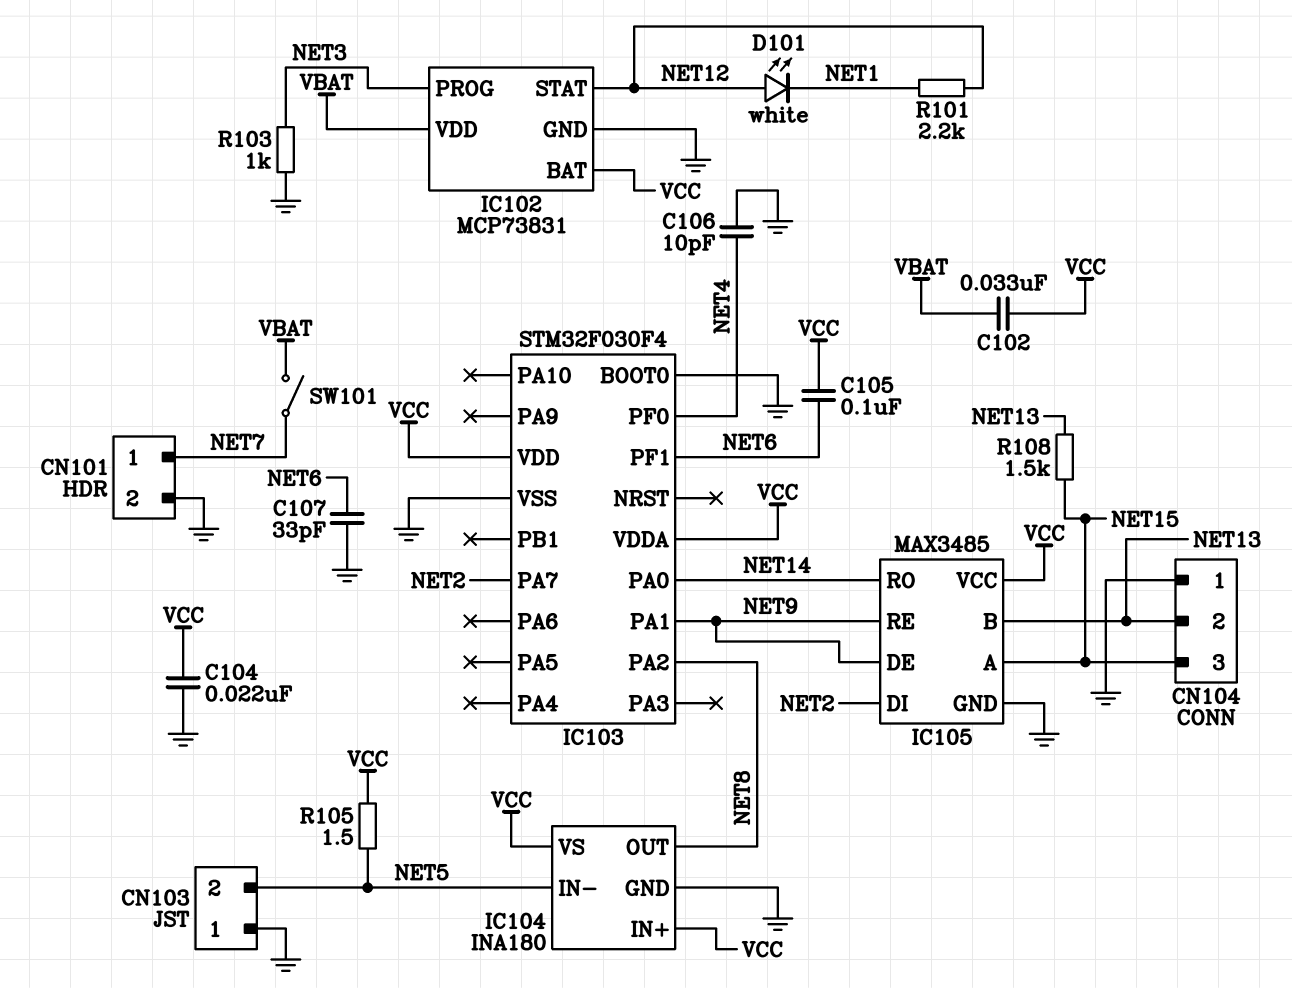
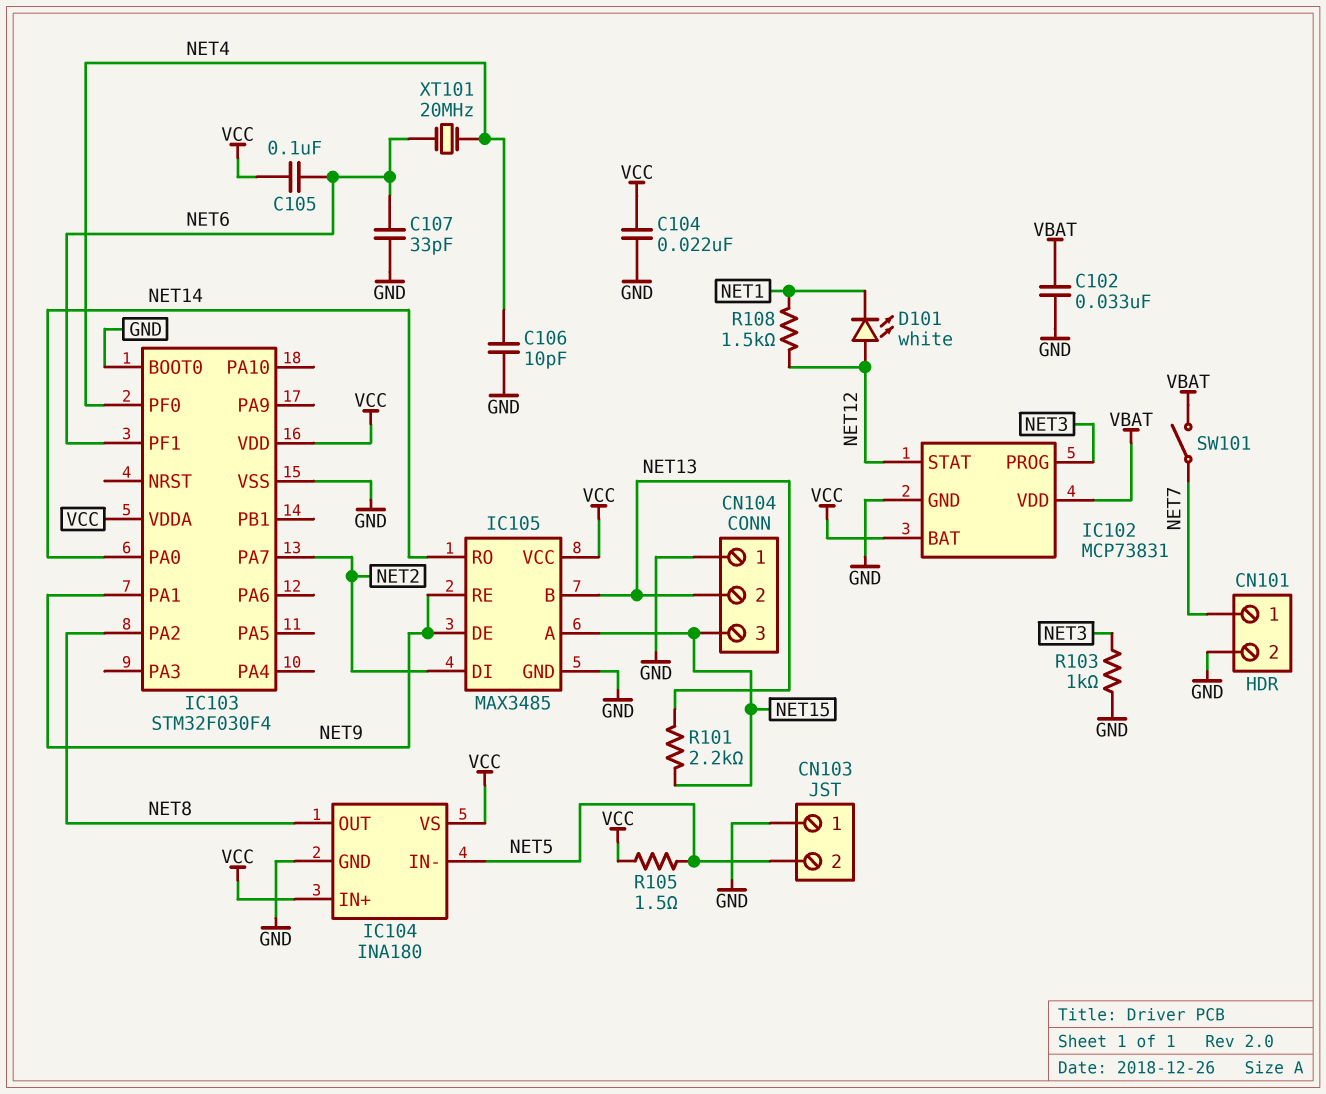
C102: 33nF (VBAT, VCC) -> 33nF (GND, VBAT)
R101: 2.2k (NET1, NET12) -> 2.2k (NET13, NET15)
R108: 1.5k (NET13, NET15) -> 1.5k (NET1, NET12)
XT101: none -> 20MHz (NET4, NET6)

